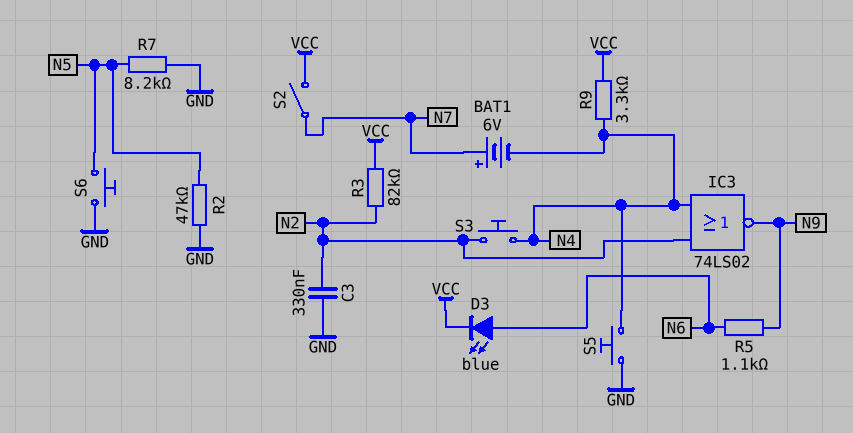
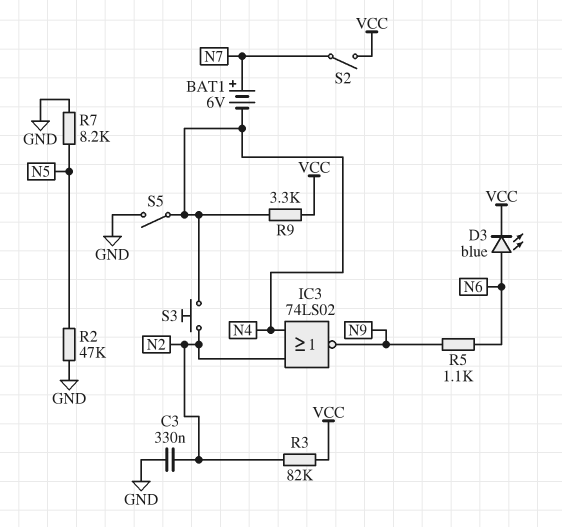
S5: button (GND, N4) -> switch (GND, N4)
S6: button (GND, N5) -> none

